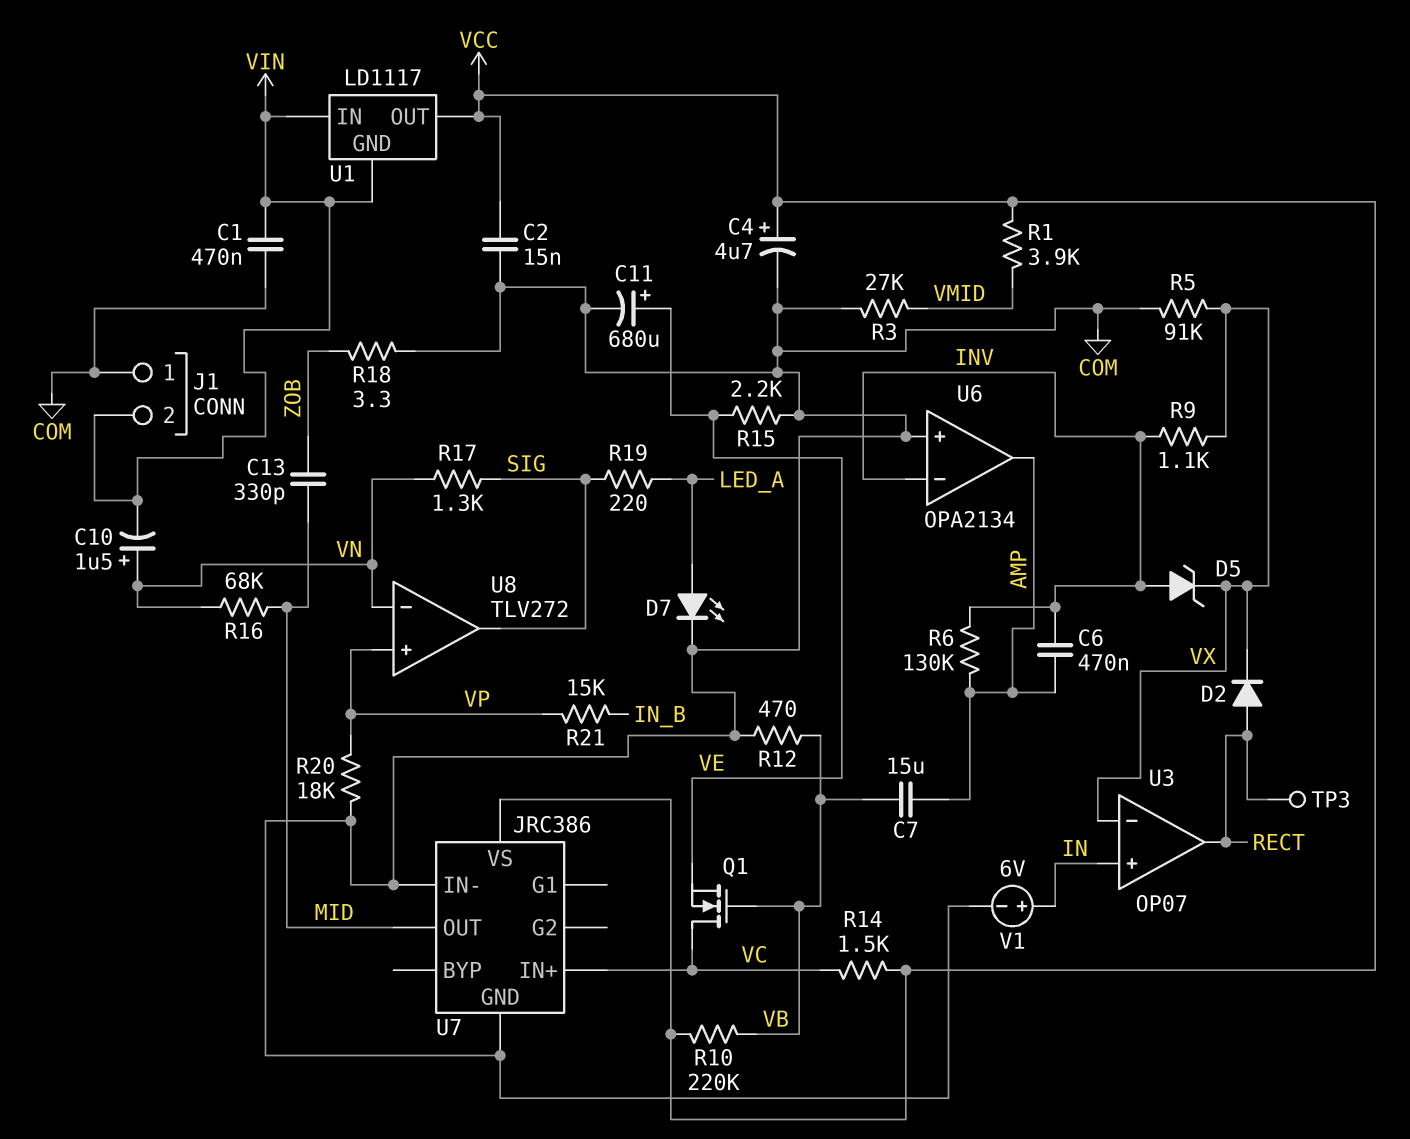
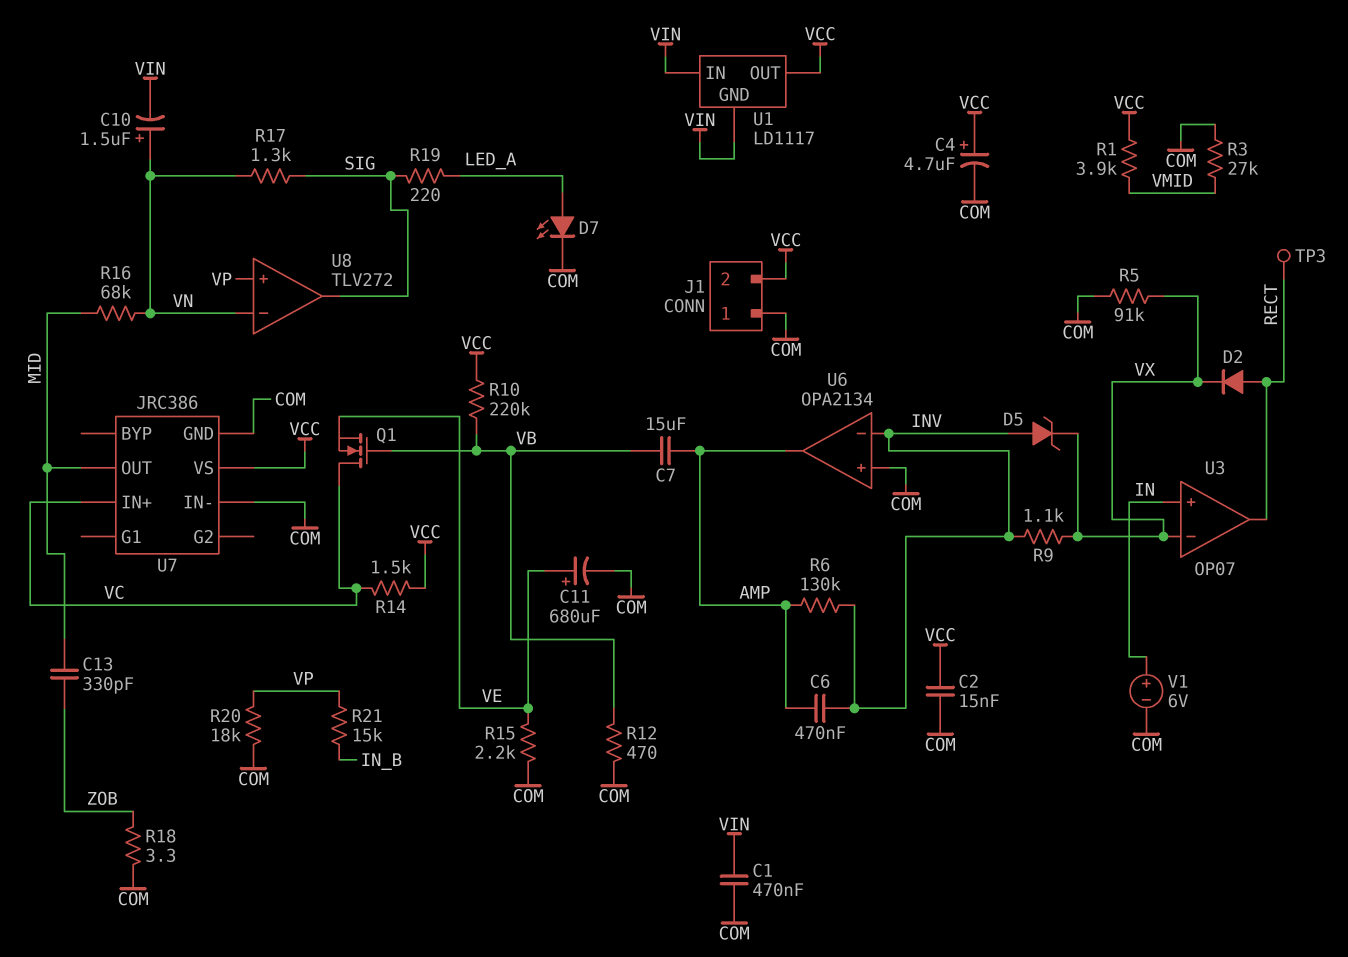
J1 pin 2: VIN -> VCC

